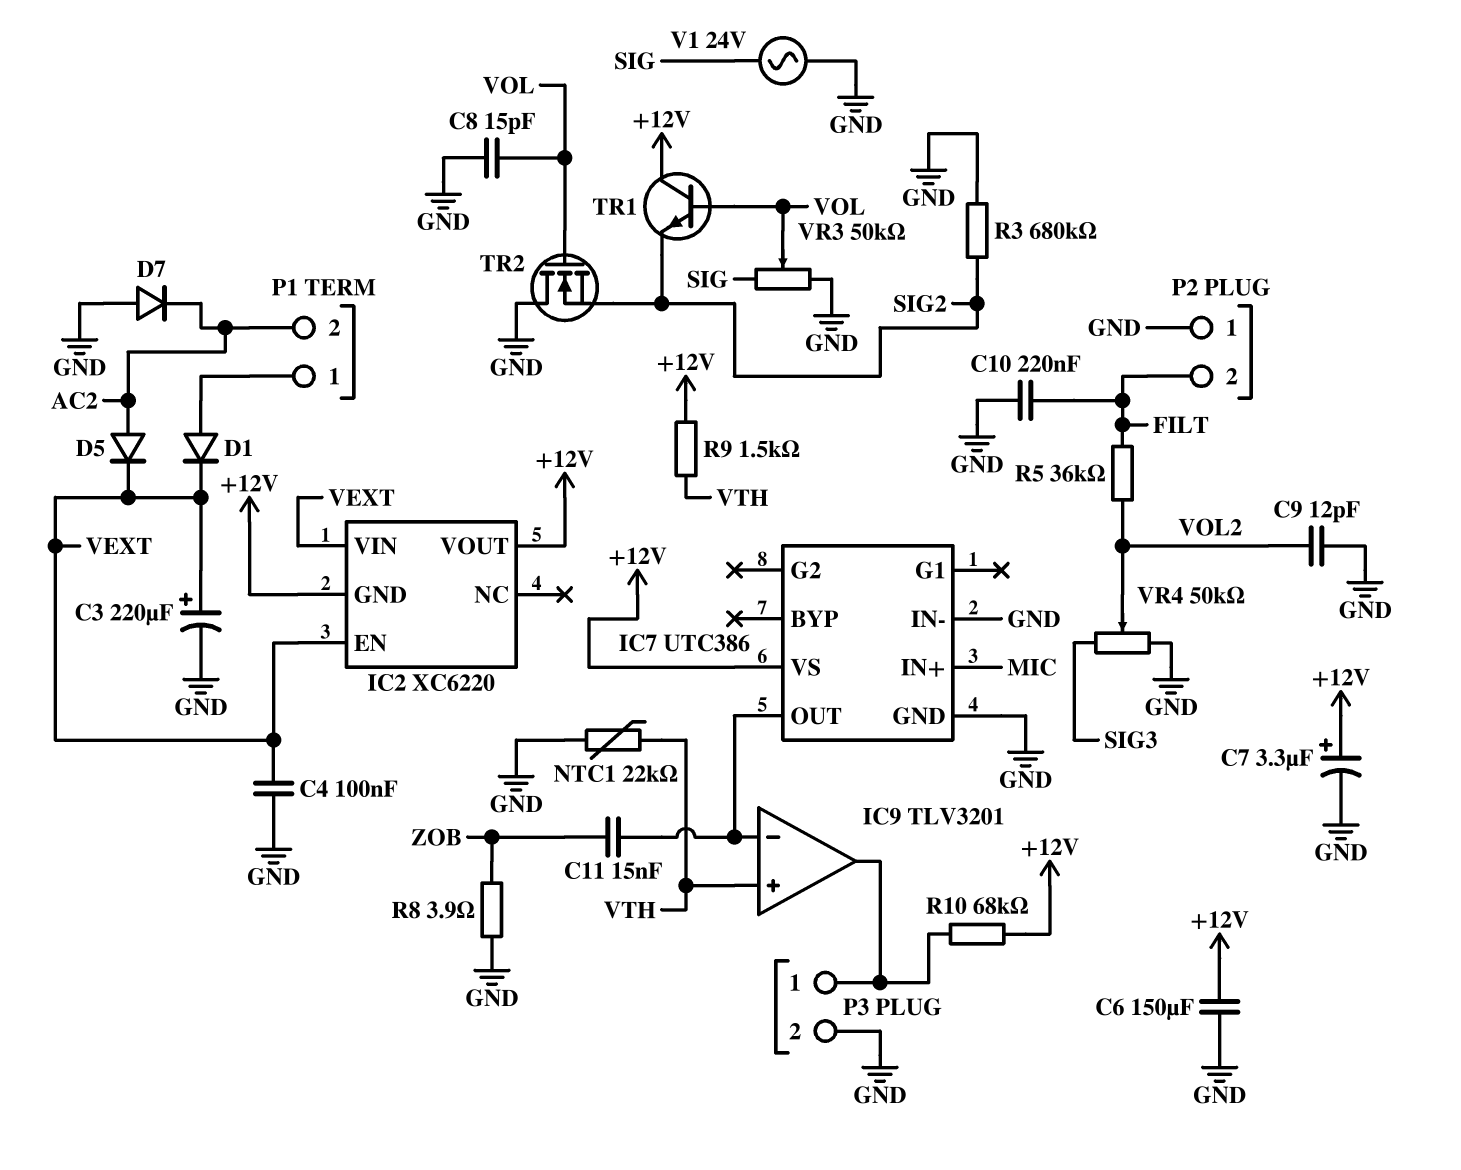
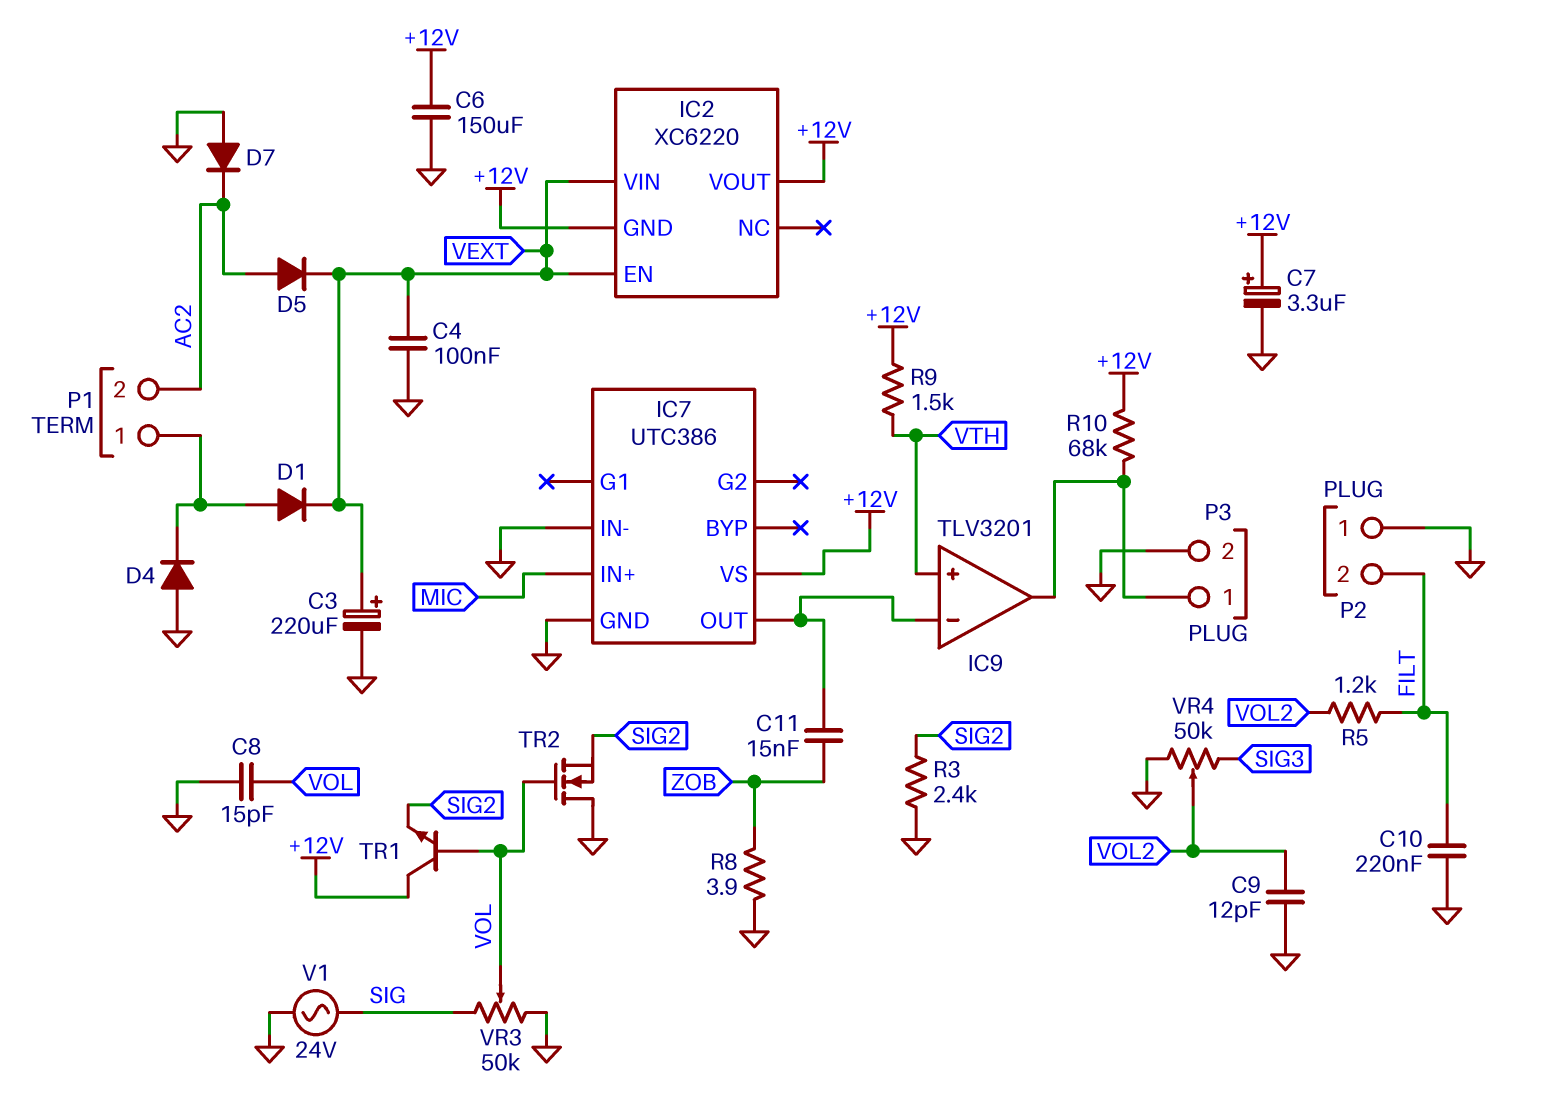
D4: none -> diode (A GND, K P1/1)
NTC1: 22k (GND, VTH) -> none
R3: 680k (GND, SIG2) -> 2.4k (GND, SIG2)
R5: 36k (FILT, VOL2) -> 1.2k (FILT, VOL2)

